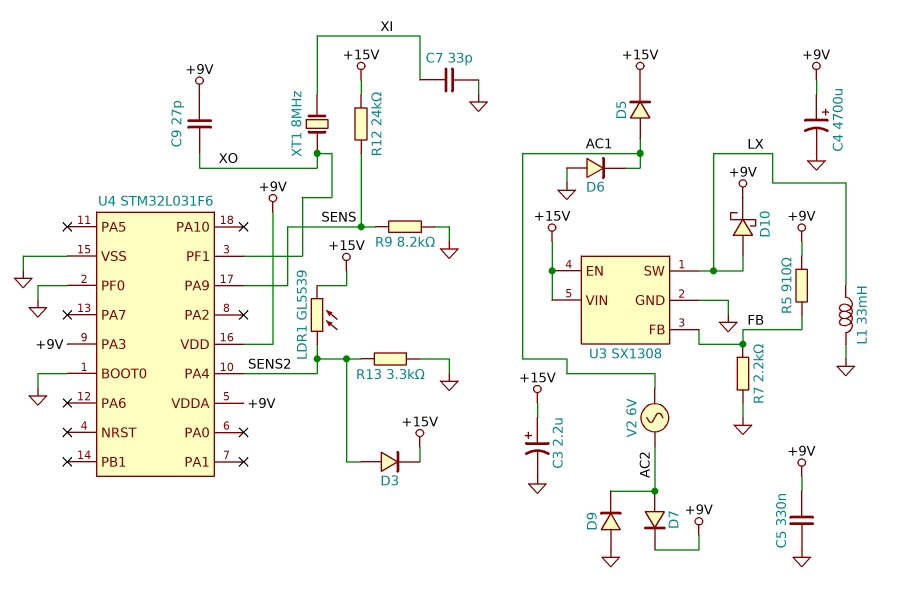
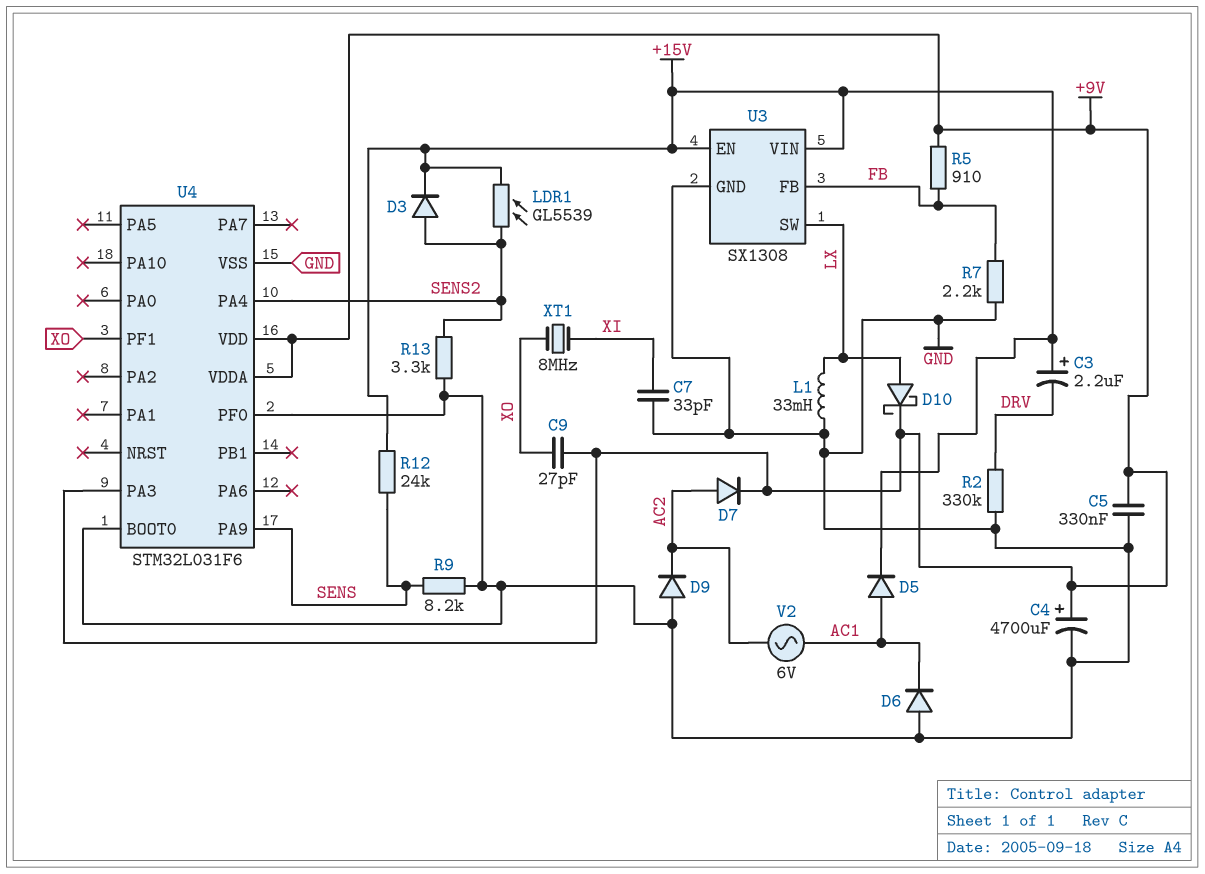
C3: 2.2uF (plus +15V, minus GND) -> 2.2uF (plus +15V, minus DRV)
R2: none -> 330k (DRV, GND)

